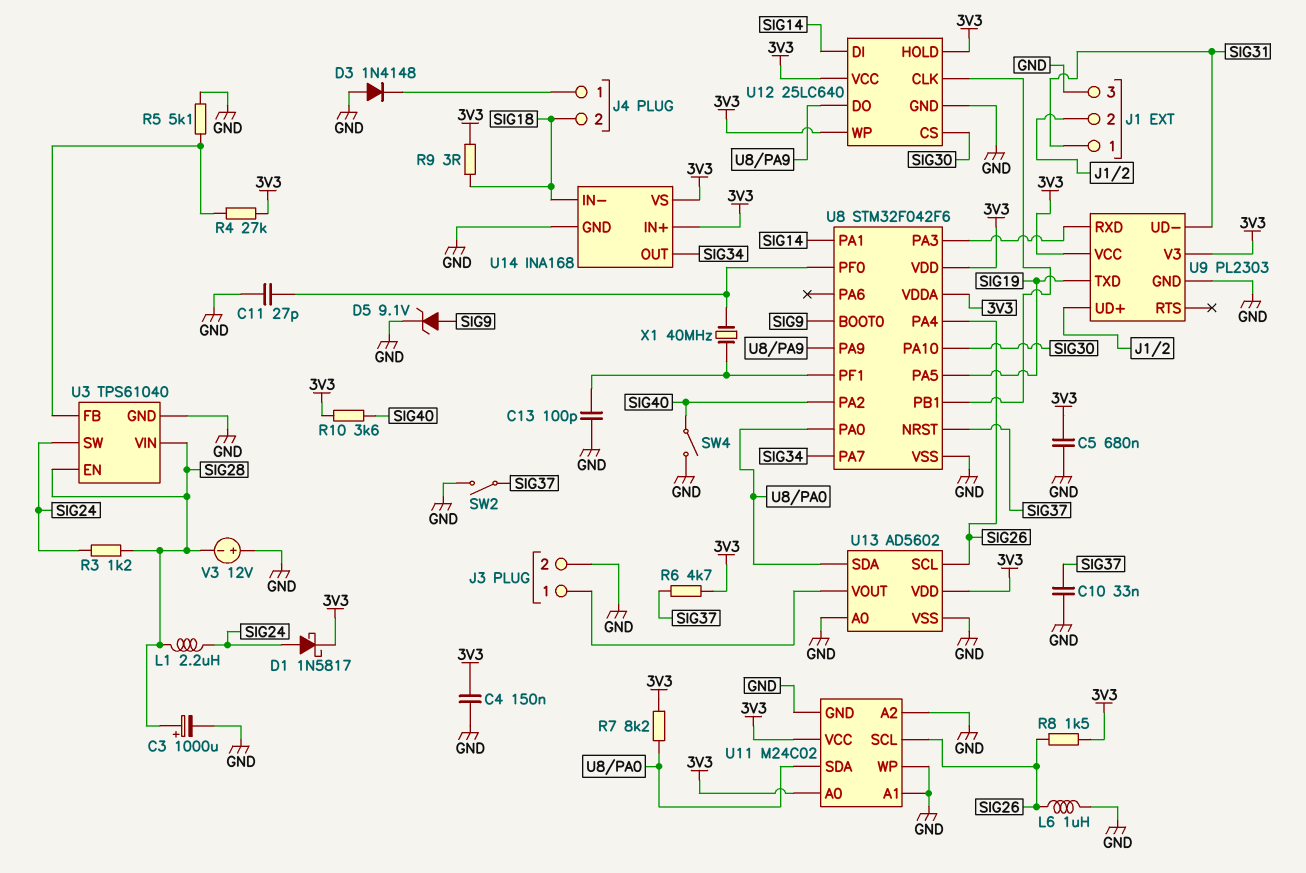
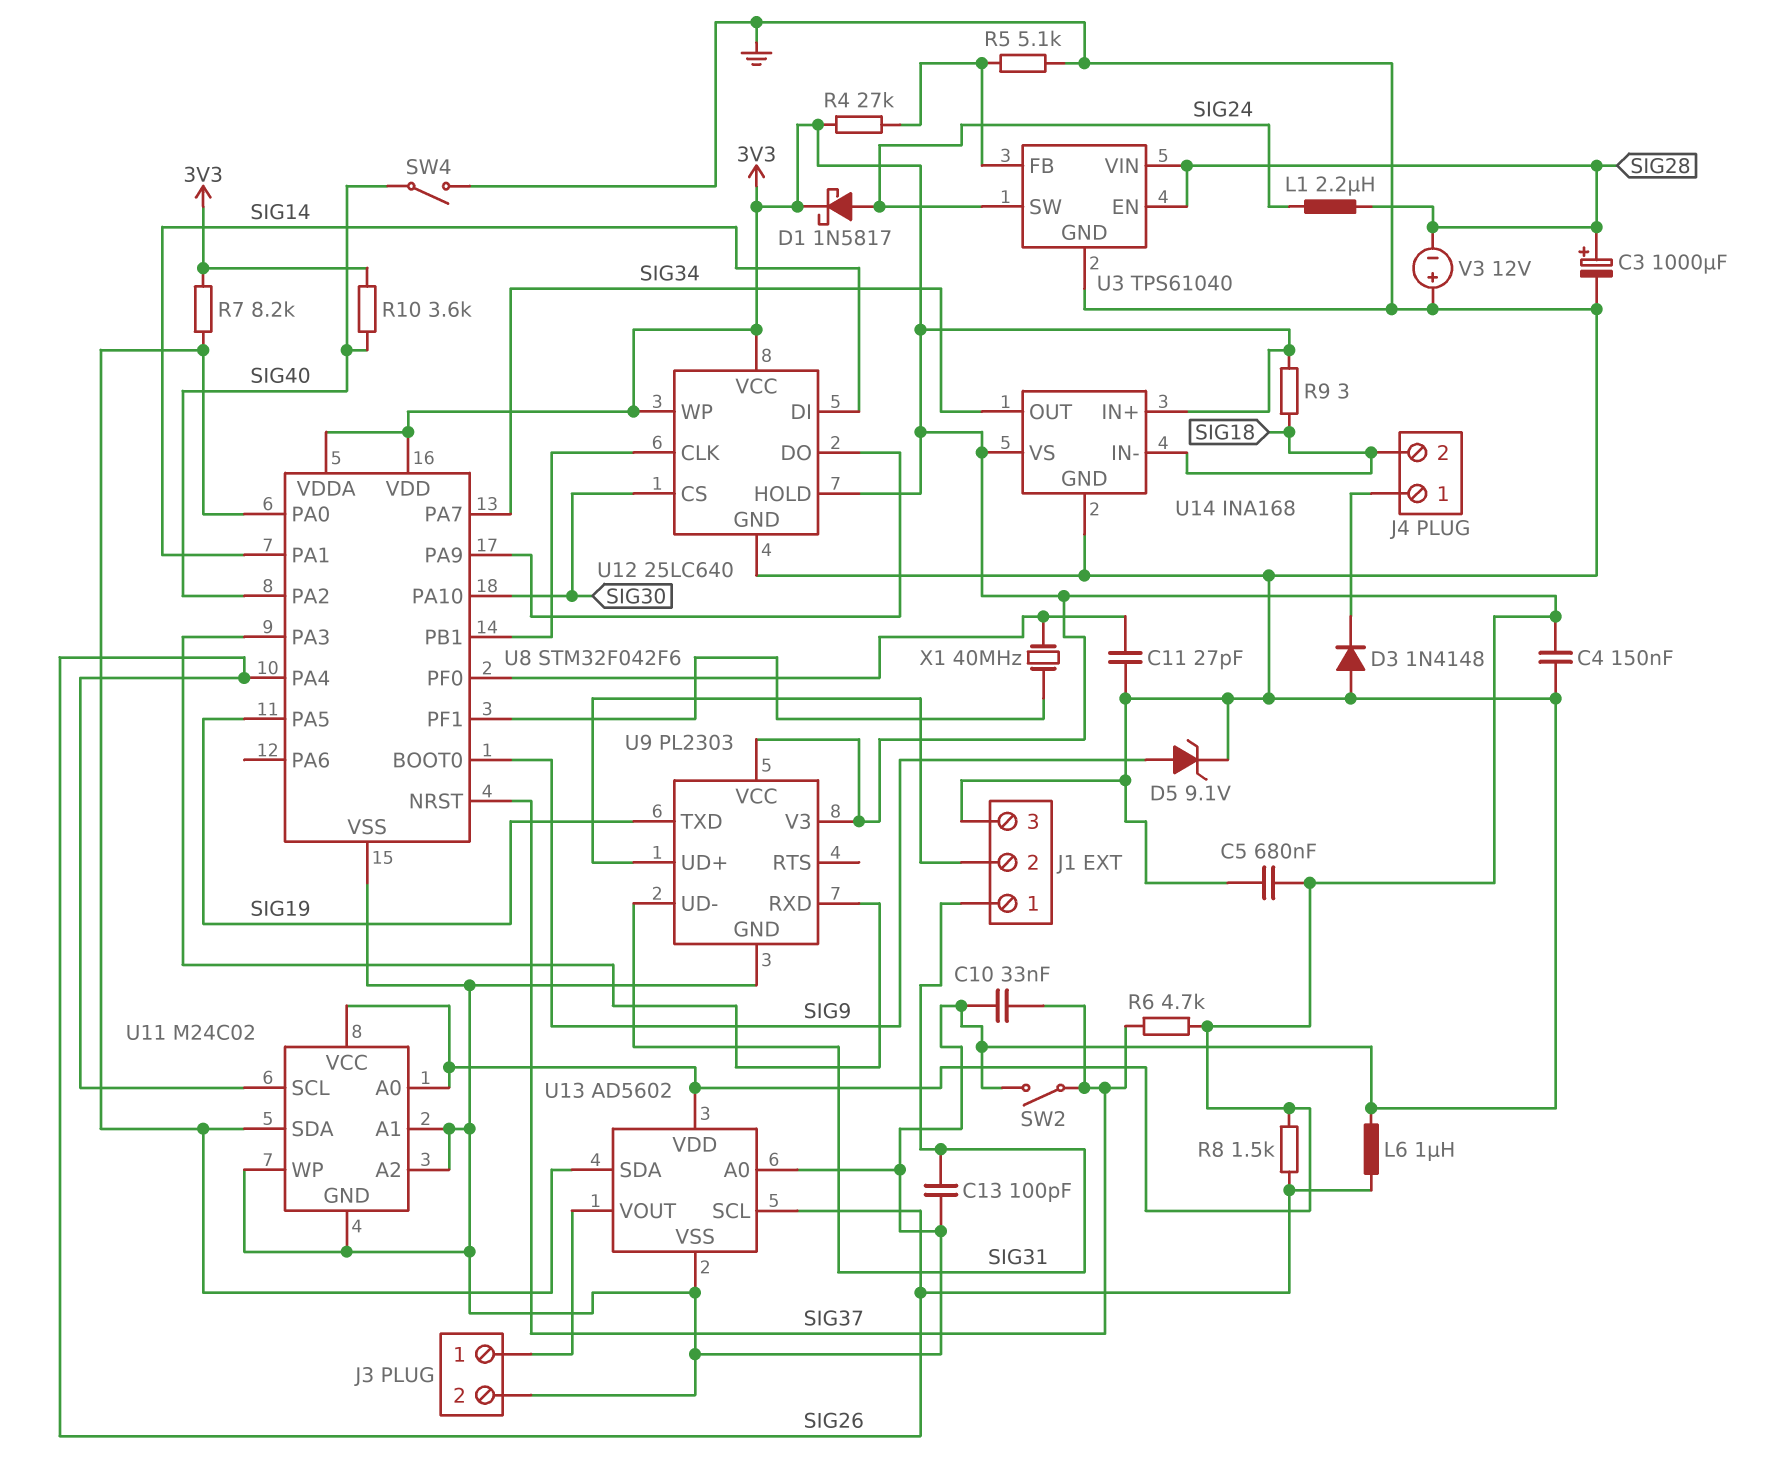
C13: 100pF (GND, U8/PF1) -> 100pF (GND, SIG31)
R3: 1.2k (SIG24, SIG28) -> none

